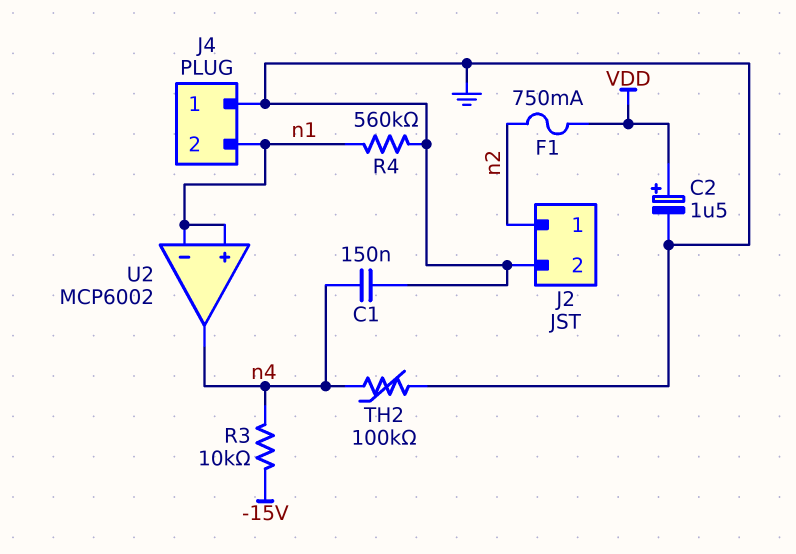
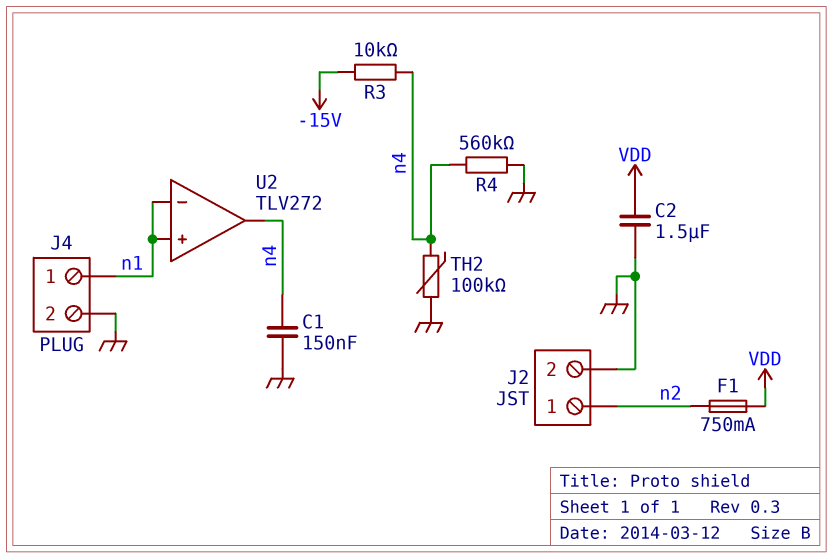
C2: 1.5uF (plus VDD, minus GND) -> 1.5uF (GND, VDD)
J4 pin 1: GND -> n1
J4 pin 2: n1 -> GND
R4: 560k (GND, n1) -> 560k (GND, n4)
U2: MCP6002 -> TLV272

